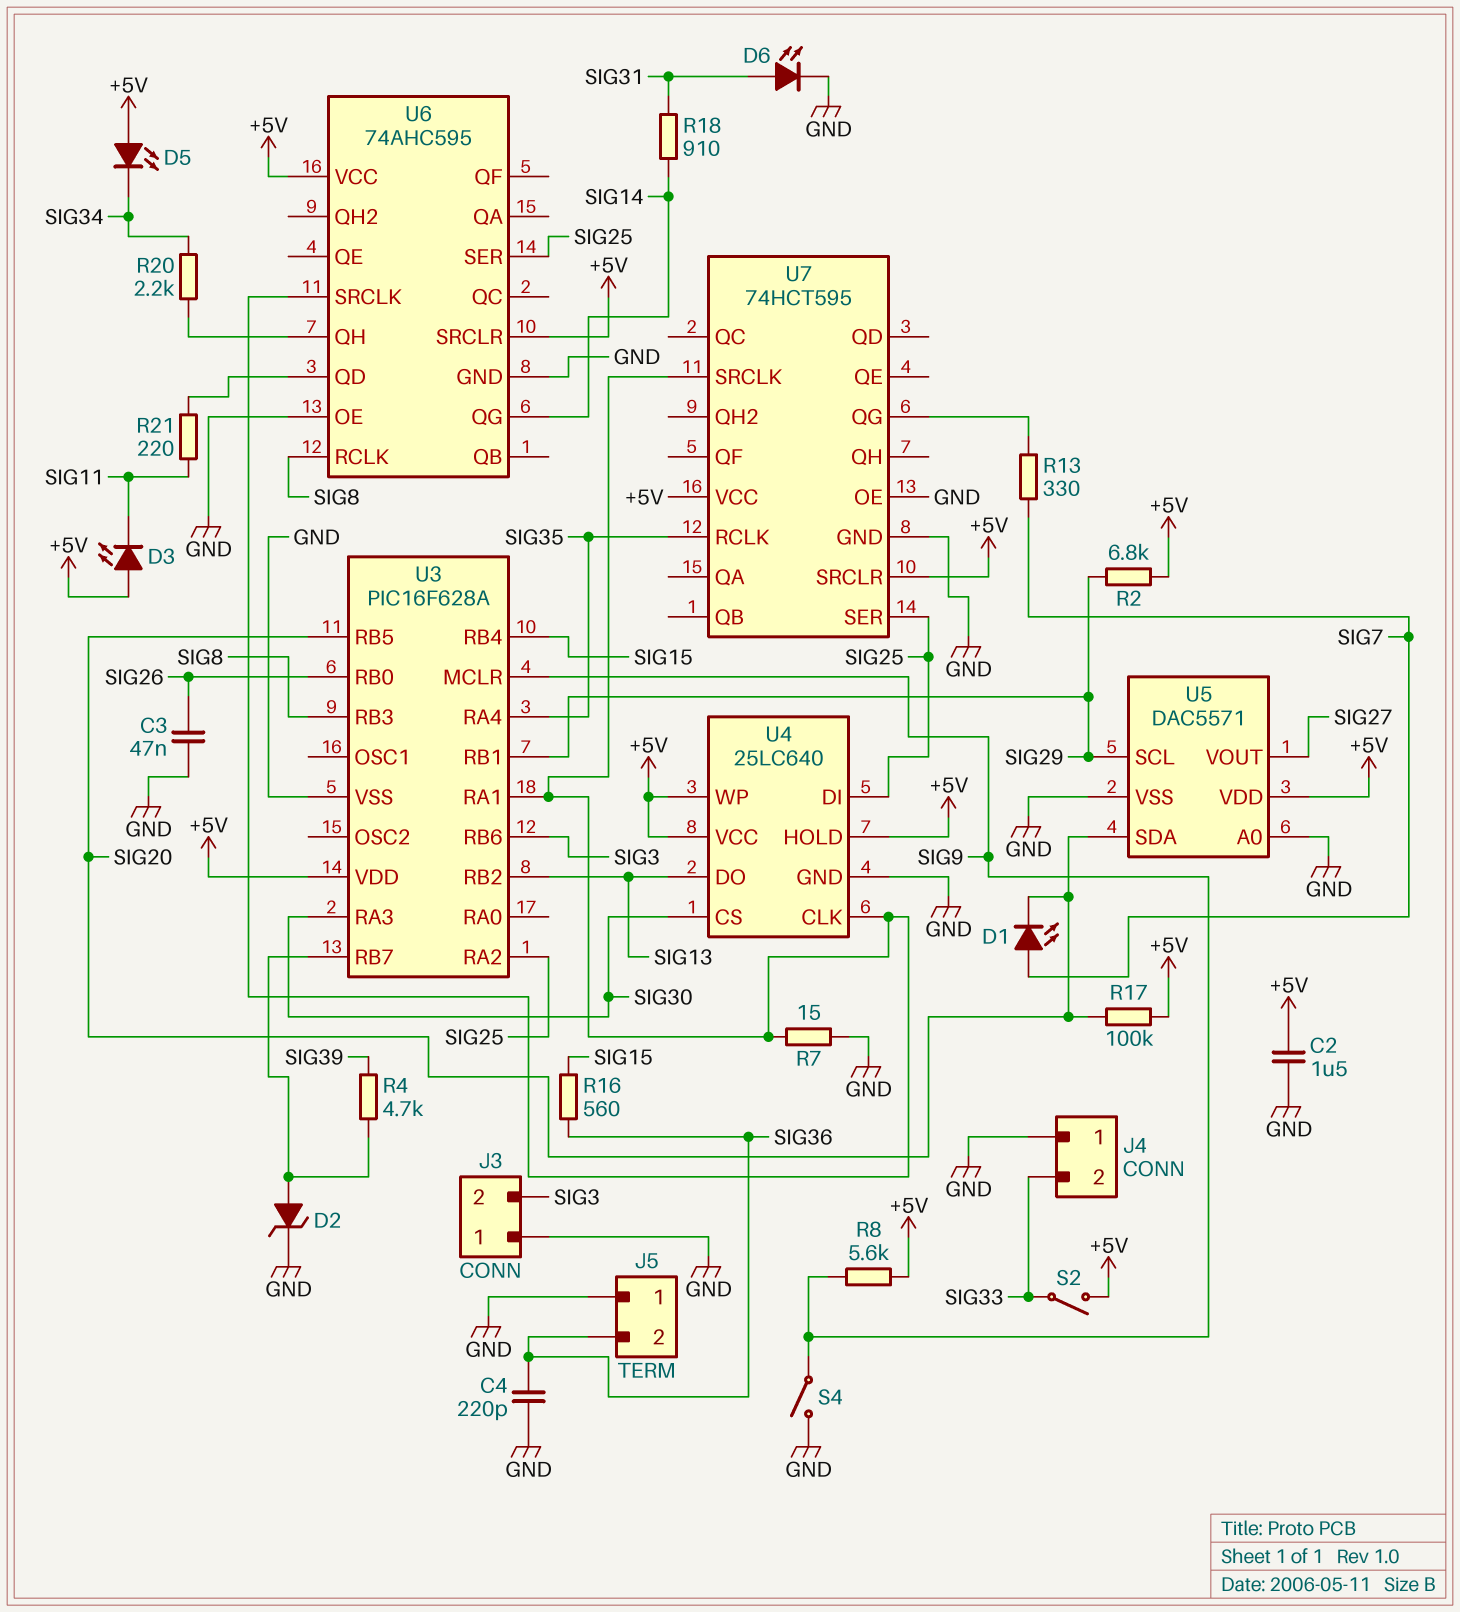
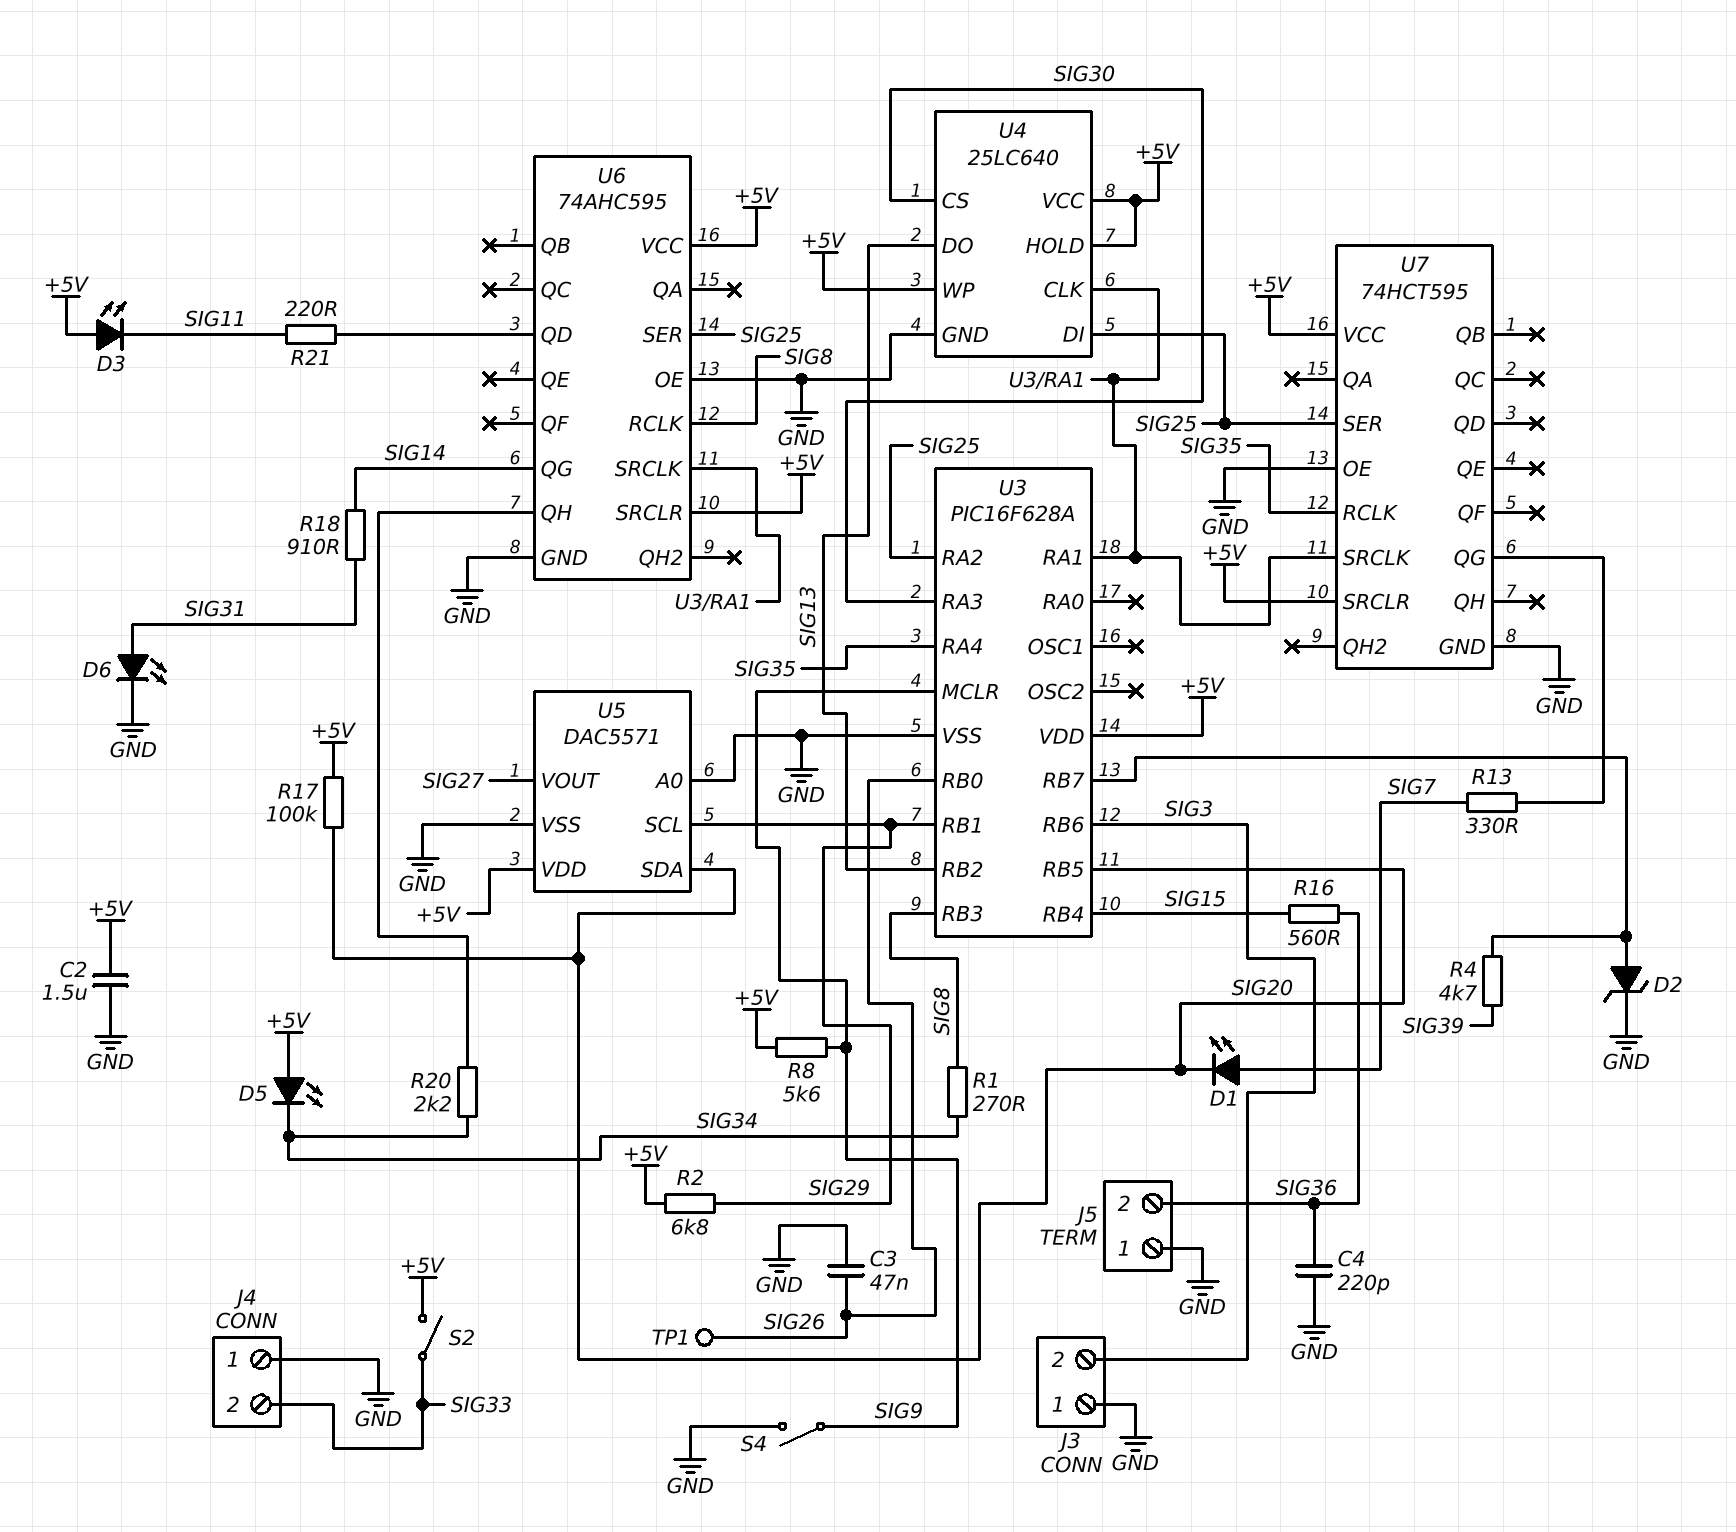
R1: none -> 270 (SIG8, SIG34)
R7: 15 (GND, U3/RA1) -> none
TP1: none -> test point (SIG26)

